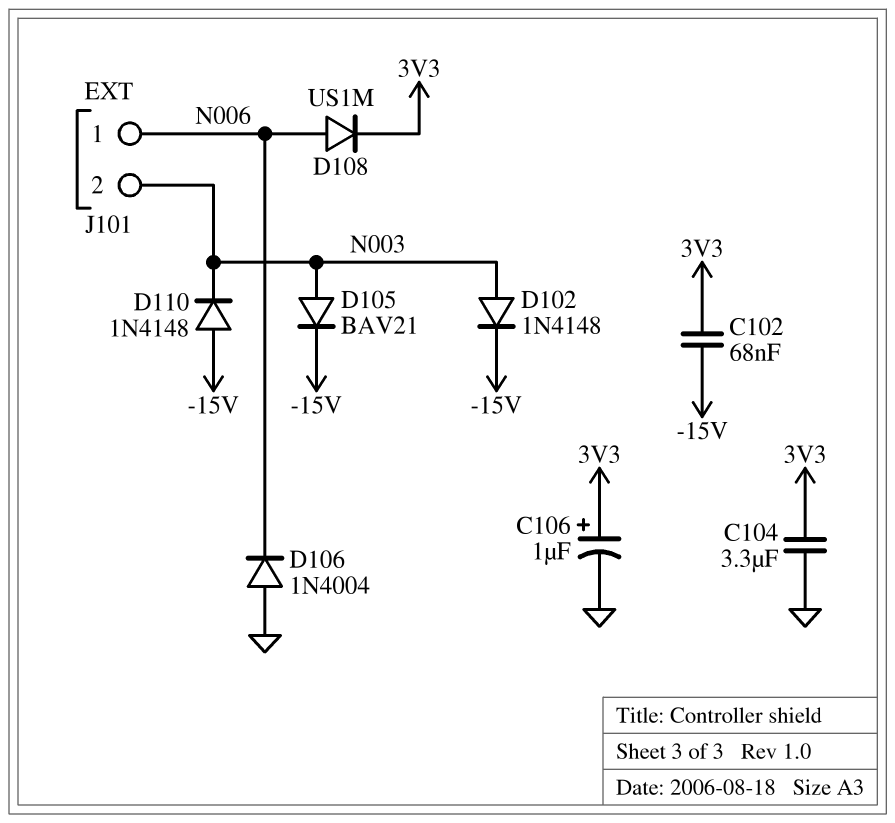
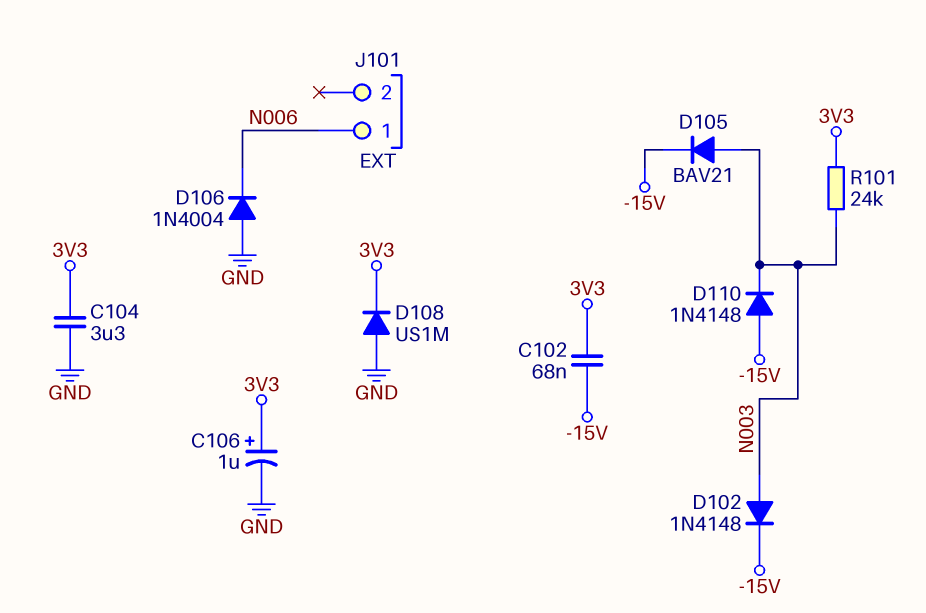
D108: diode US1M (A N006, K 3V3) -> diode US1M (A GND, K 3V3)
J101 pin 2: N003 -> none
R101: none -> 24k (3V3, N003)

